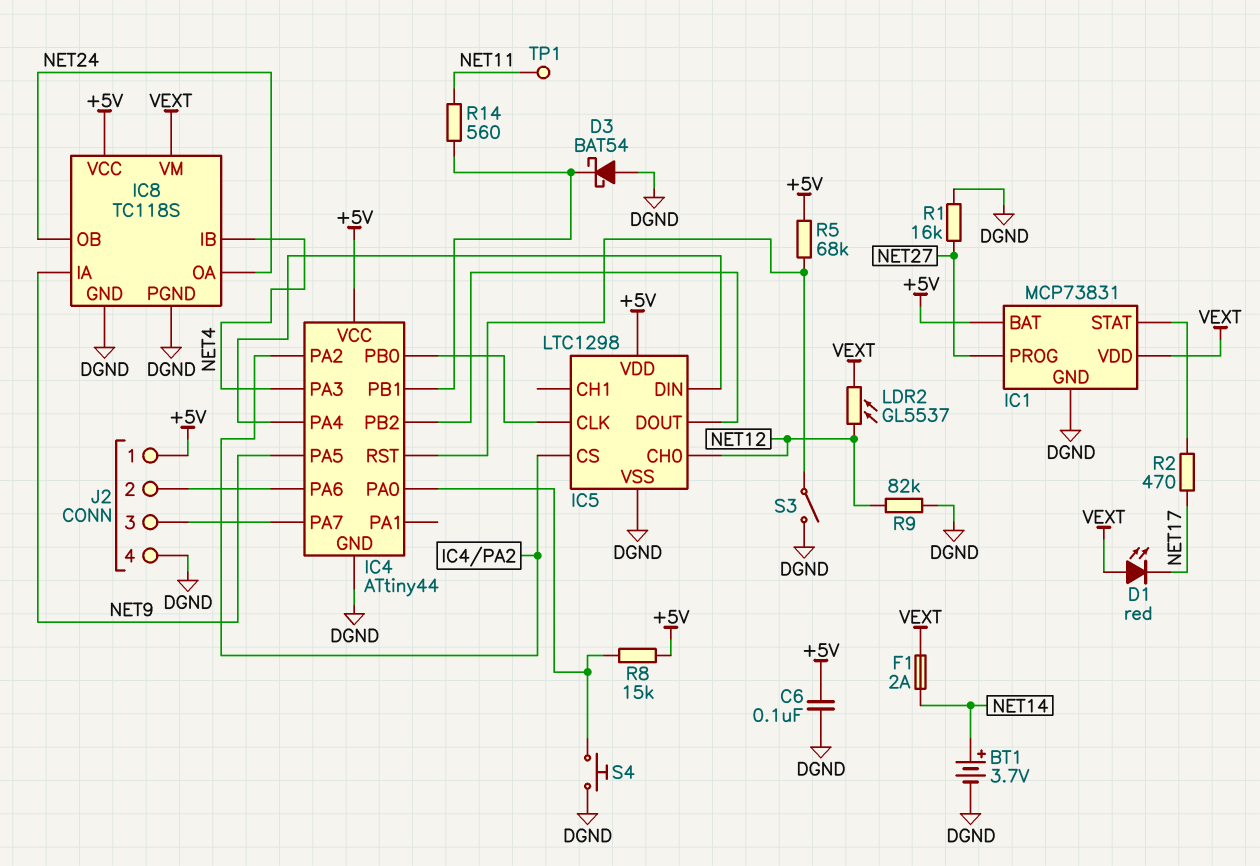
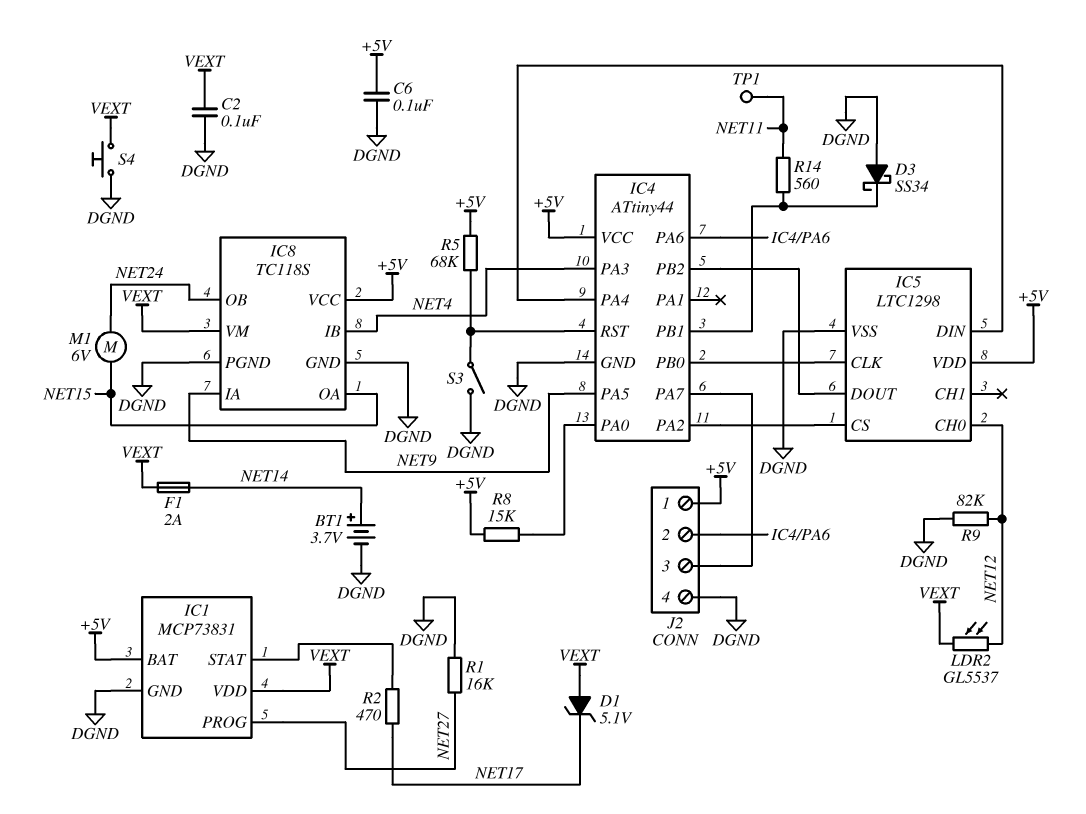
C2: none -> 100nF (DGND, VEXT)
D1: LED red (A VEXT, K NET17) -> zener 5.1V (A VEXT, K NET17)
D3: schottky BAT54 (A DGND, K IC4/PB1) -> schottky SS34 (A DGND, K IC4/PB1)
IC8 pin OA: NET24 -> NET15
M1: none -> motor 6V (NET15, NET24)
S4: button (DGND, IC4/PA0) -> button (DGND, VEXT)

